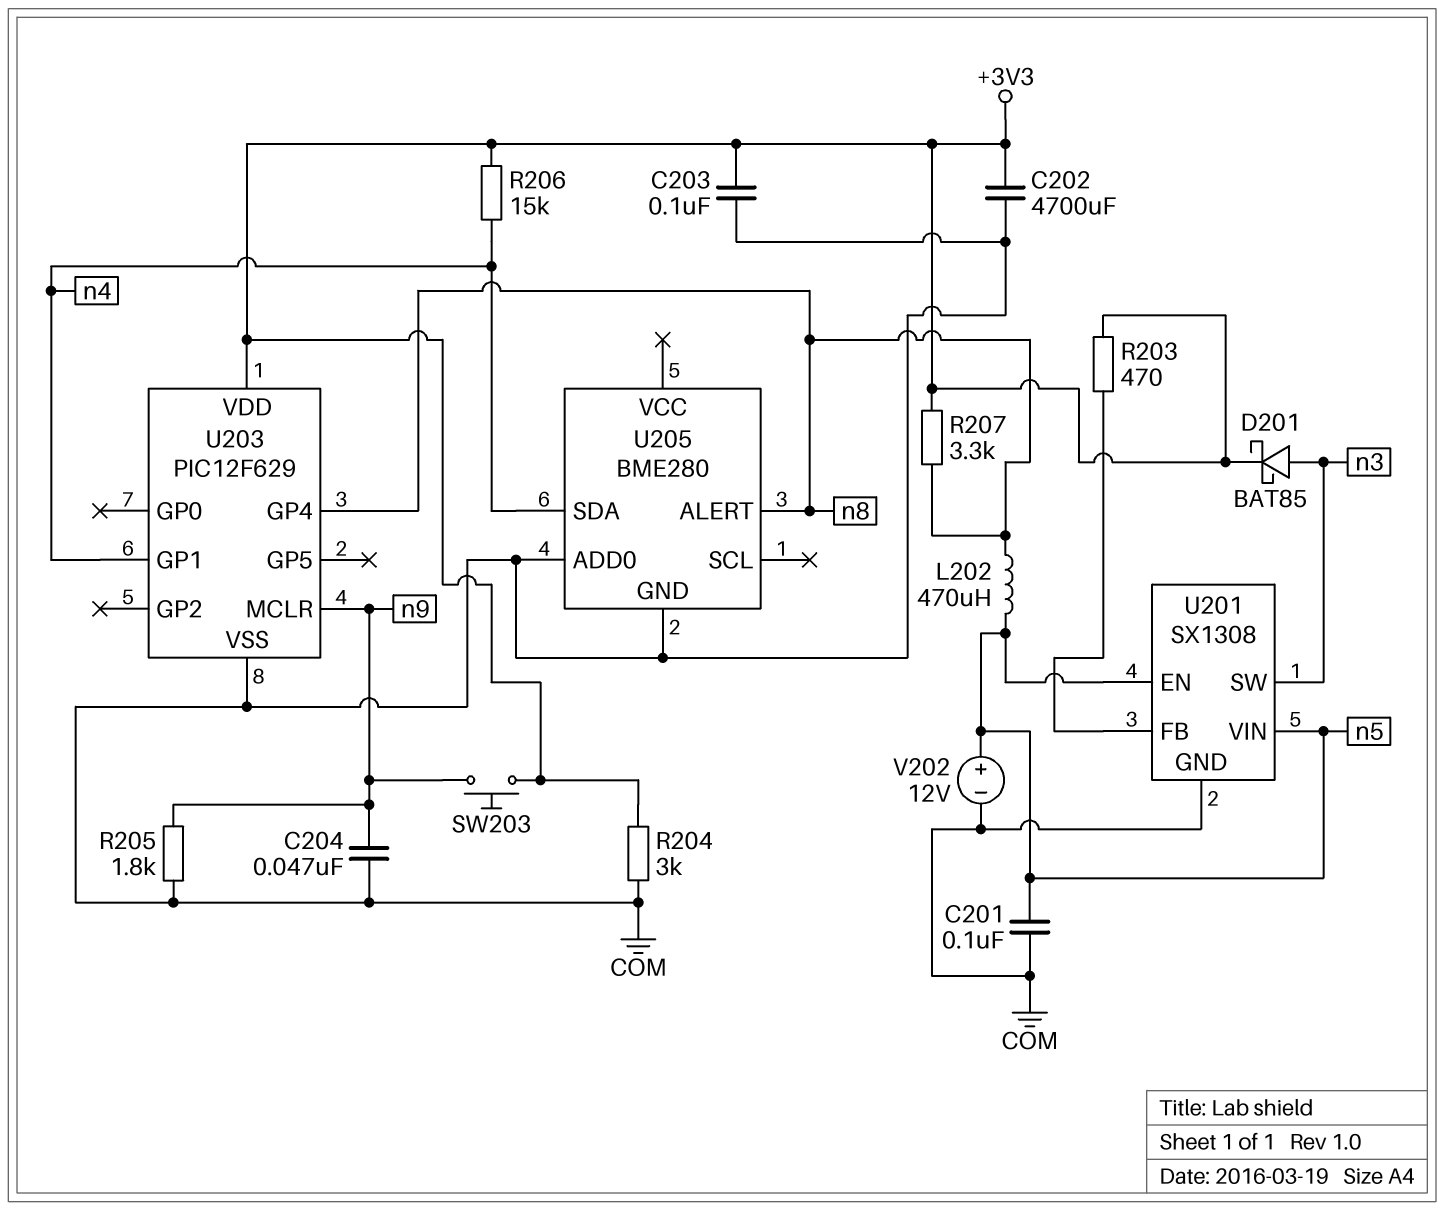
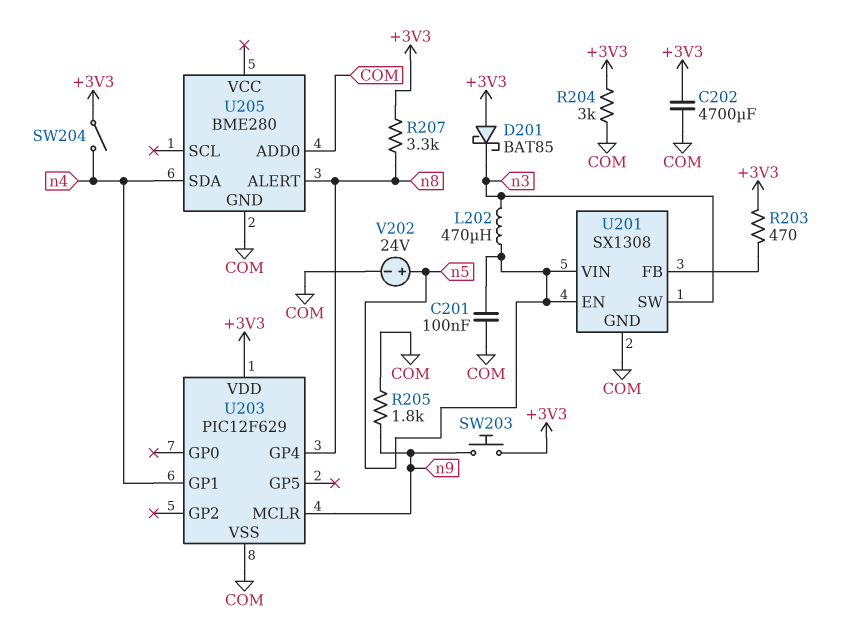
C203: 100nF (+3V3, COM) -> none
C204: 47nF (COM, n9) -> none
D201: schottky BAT85 (A n3, K +3V3) -> schottky BAT85 (A +3V3, K n3)
L202: 470uH (n5, n8) -> 470uH (n3, n5)
R206: 15k (+3V3, n4) -> none
SW204: none -> switch (+3V3, n4)
V202: 12V (plus n5, minus COM) -> 24V (plus n5, minus COM)

